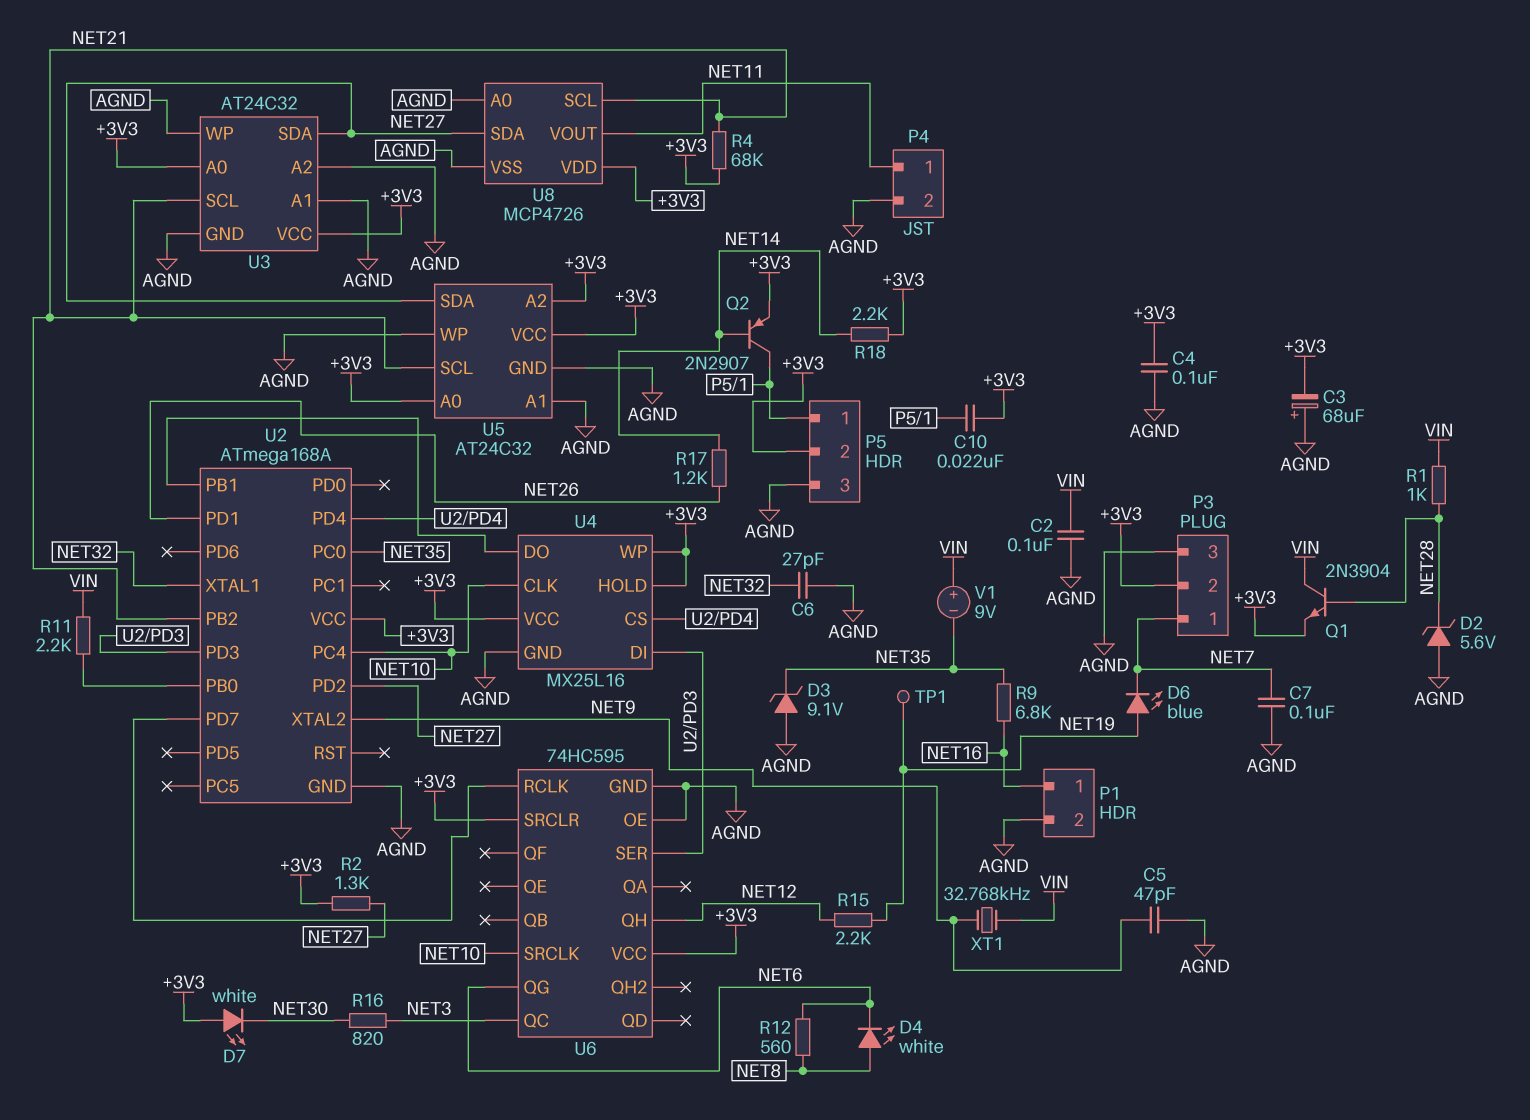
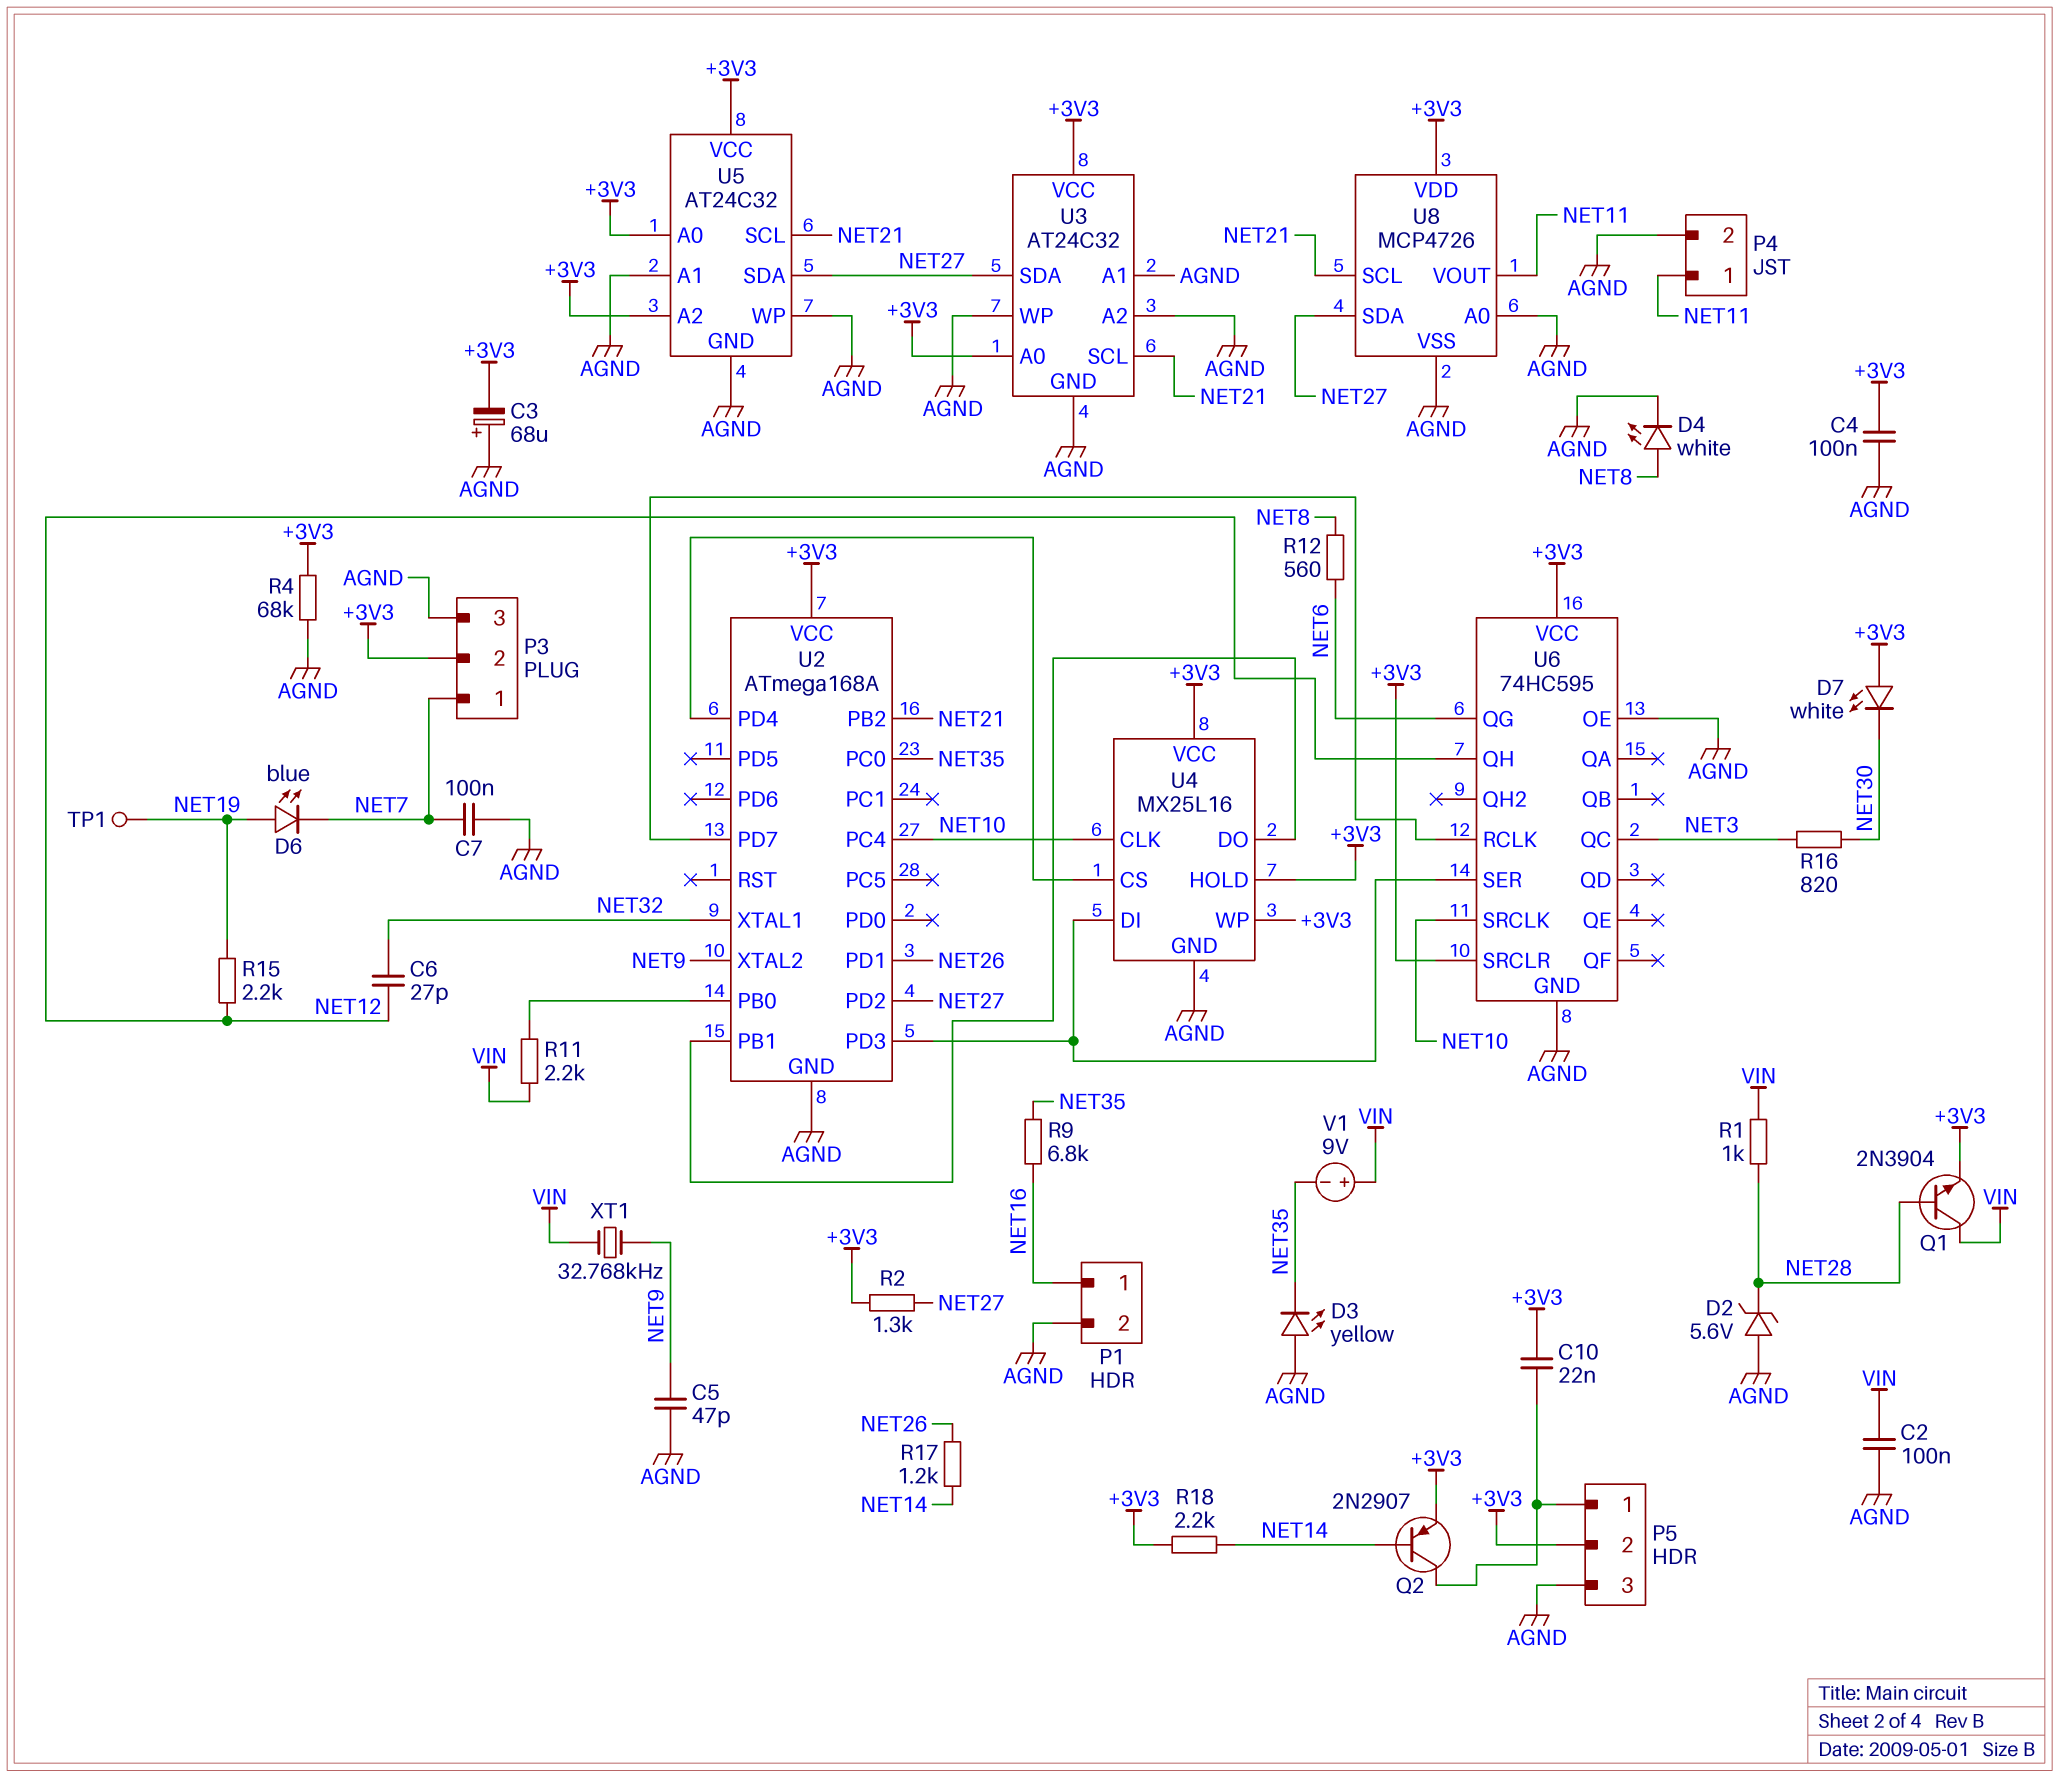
C6: 27pF (AGND, NET32) -> 27pF (NET12, NET32)
D3: zener 9.1V (A AGND, K NET35) -> LED yellow (A AGND, K NET35)
D4: LED white (A NET8, K NET6) -> LED white (A NET8, K AGND)
R4: 68k (+3V3, NET21) -> 68k (+3V3, AGND)

